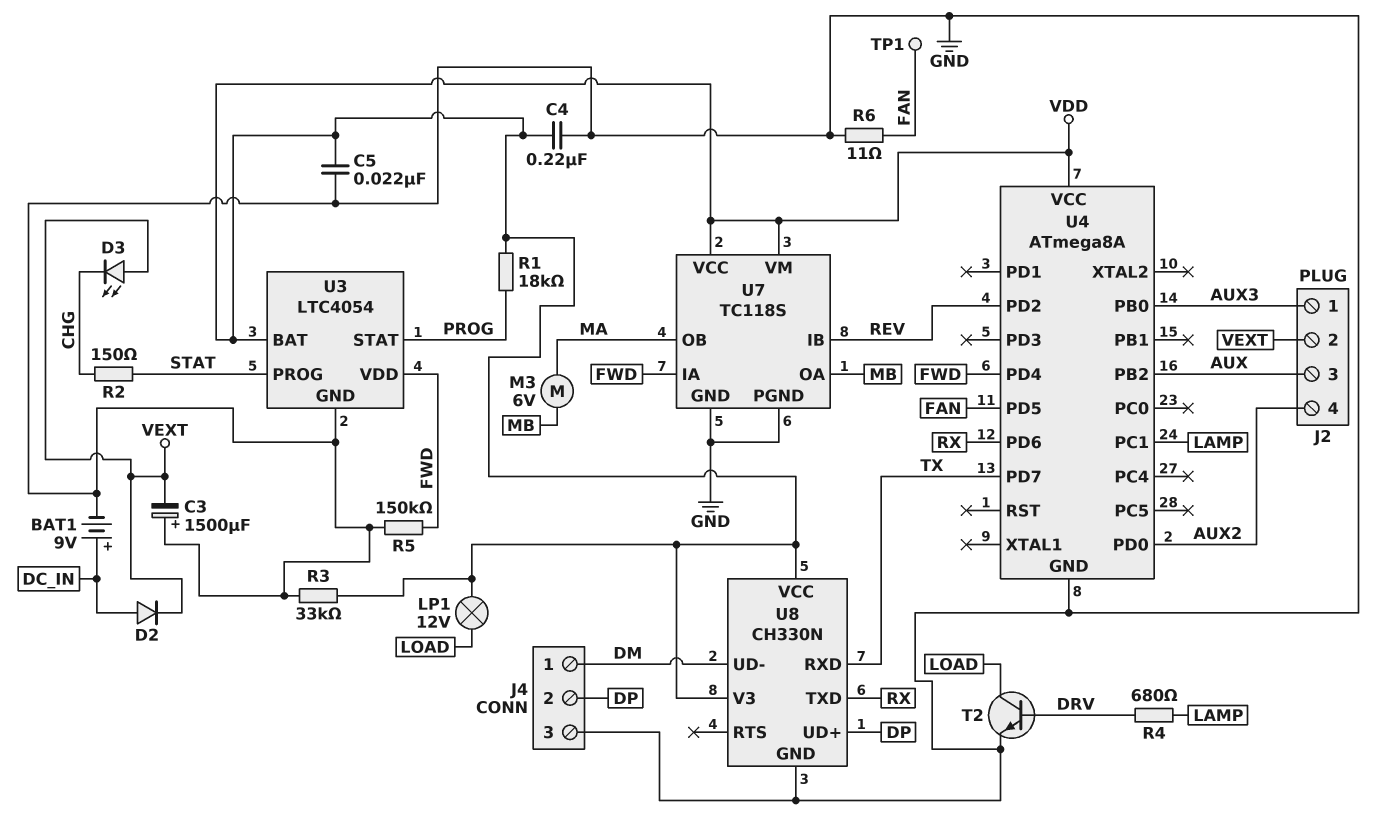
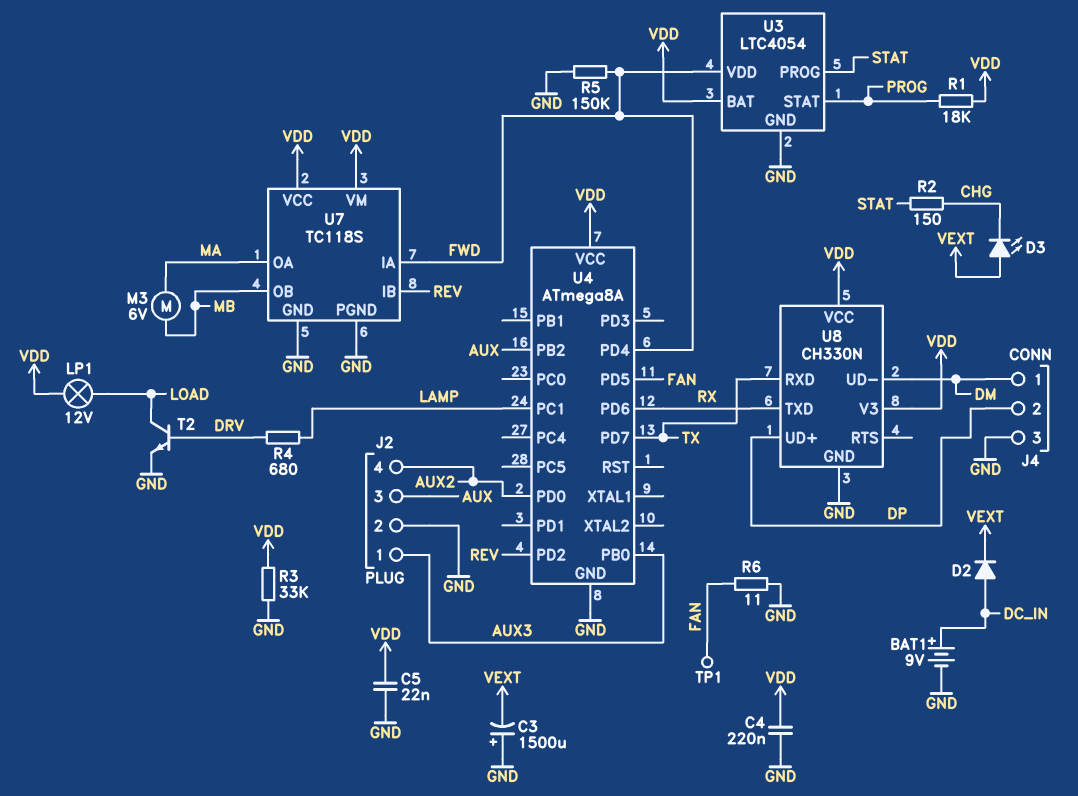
J2 pin 2: VEXT -> GND
U7 pin OA: MB -> MA
U7 pin OB: MA -> MB

